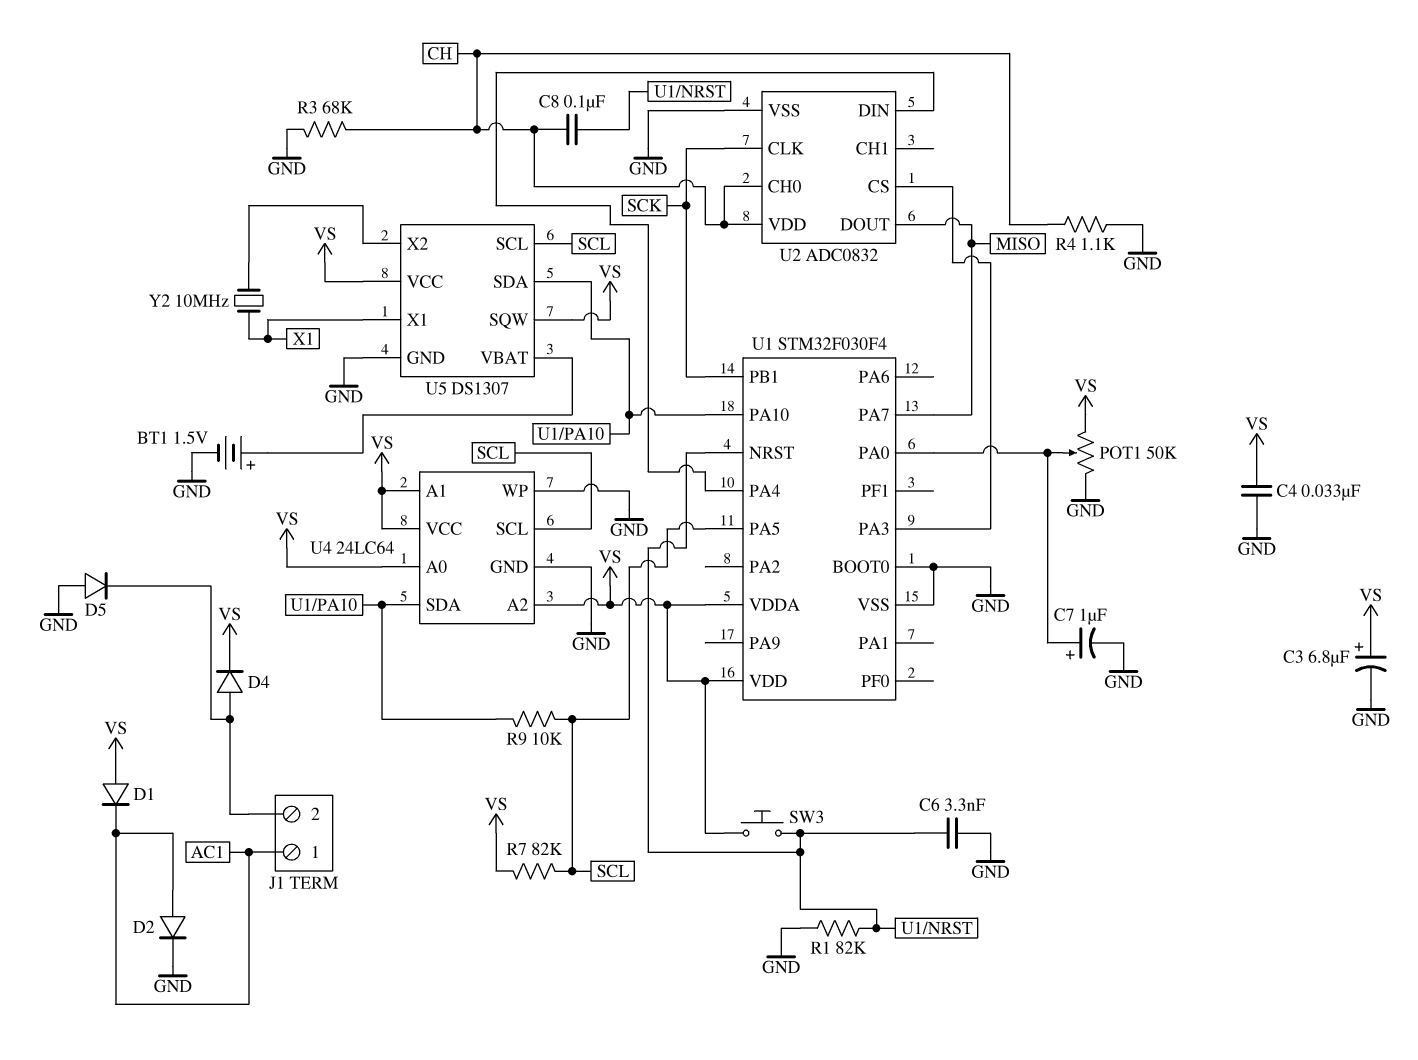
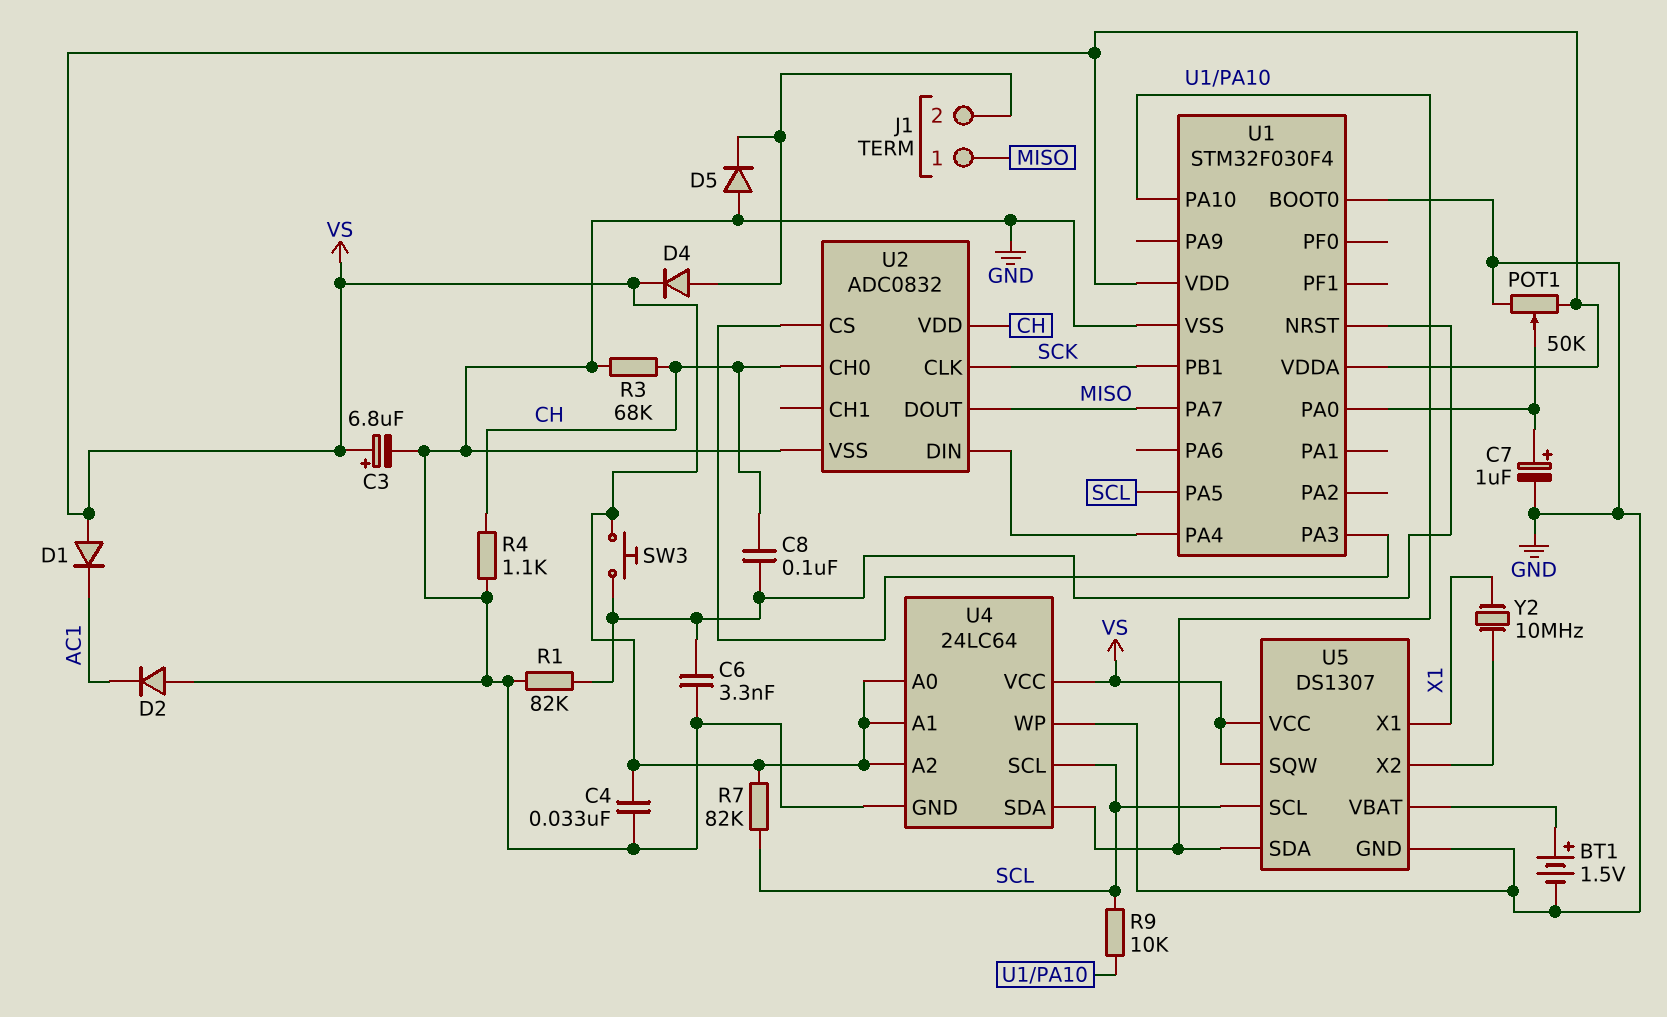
D2: diode (A AC1, K GND) -> diode (A GND, K AC1)
J1 pin 1: AC1 -> MISO

